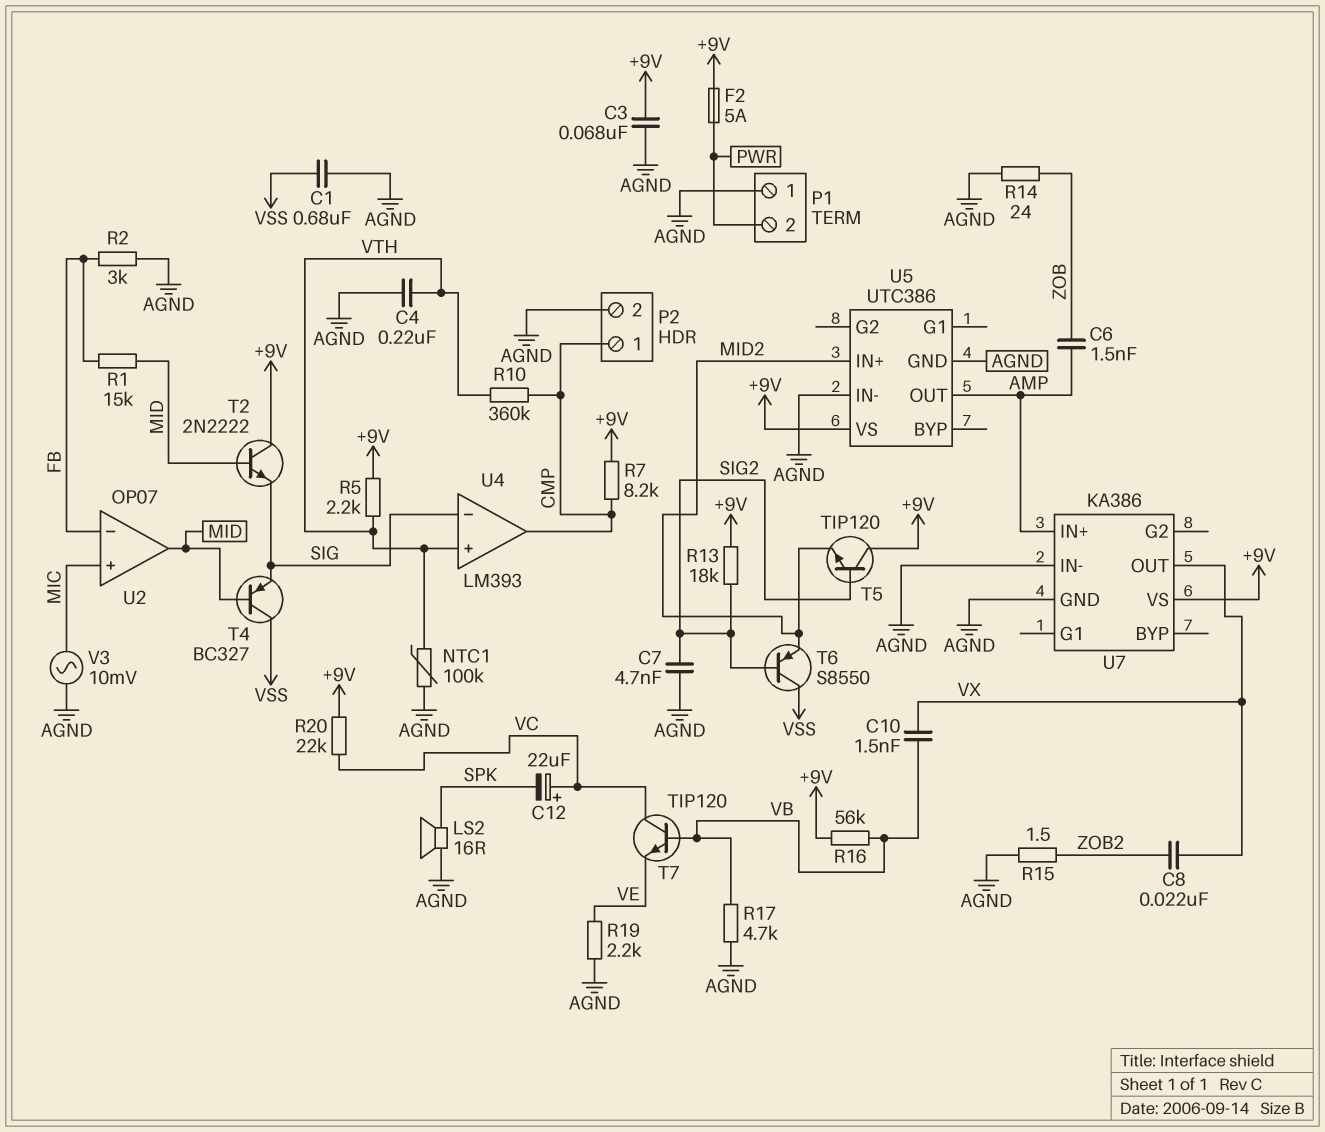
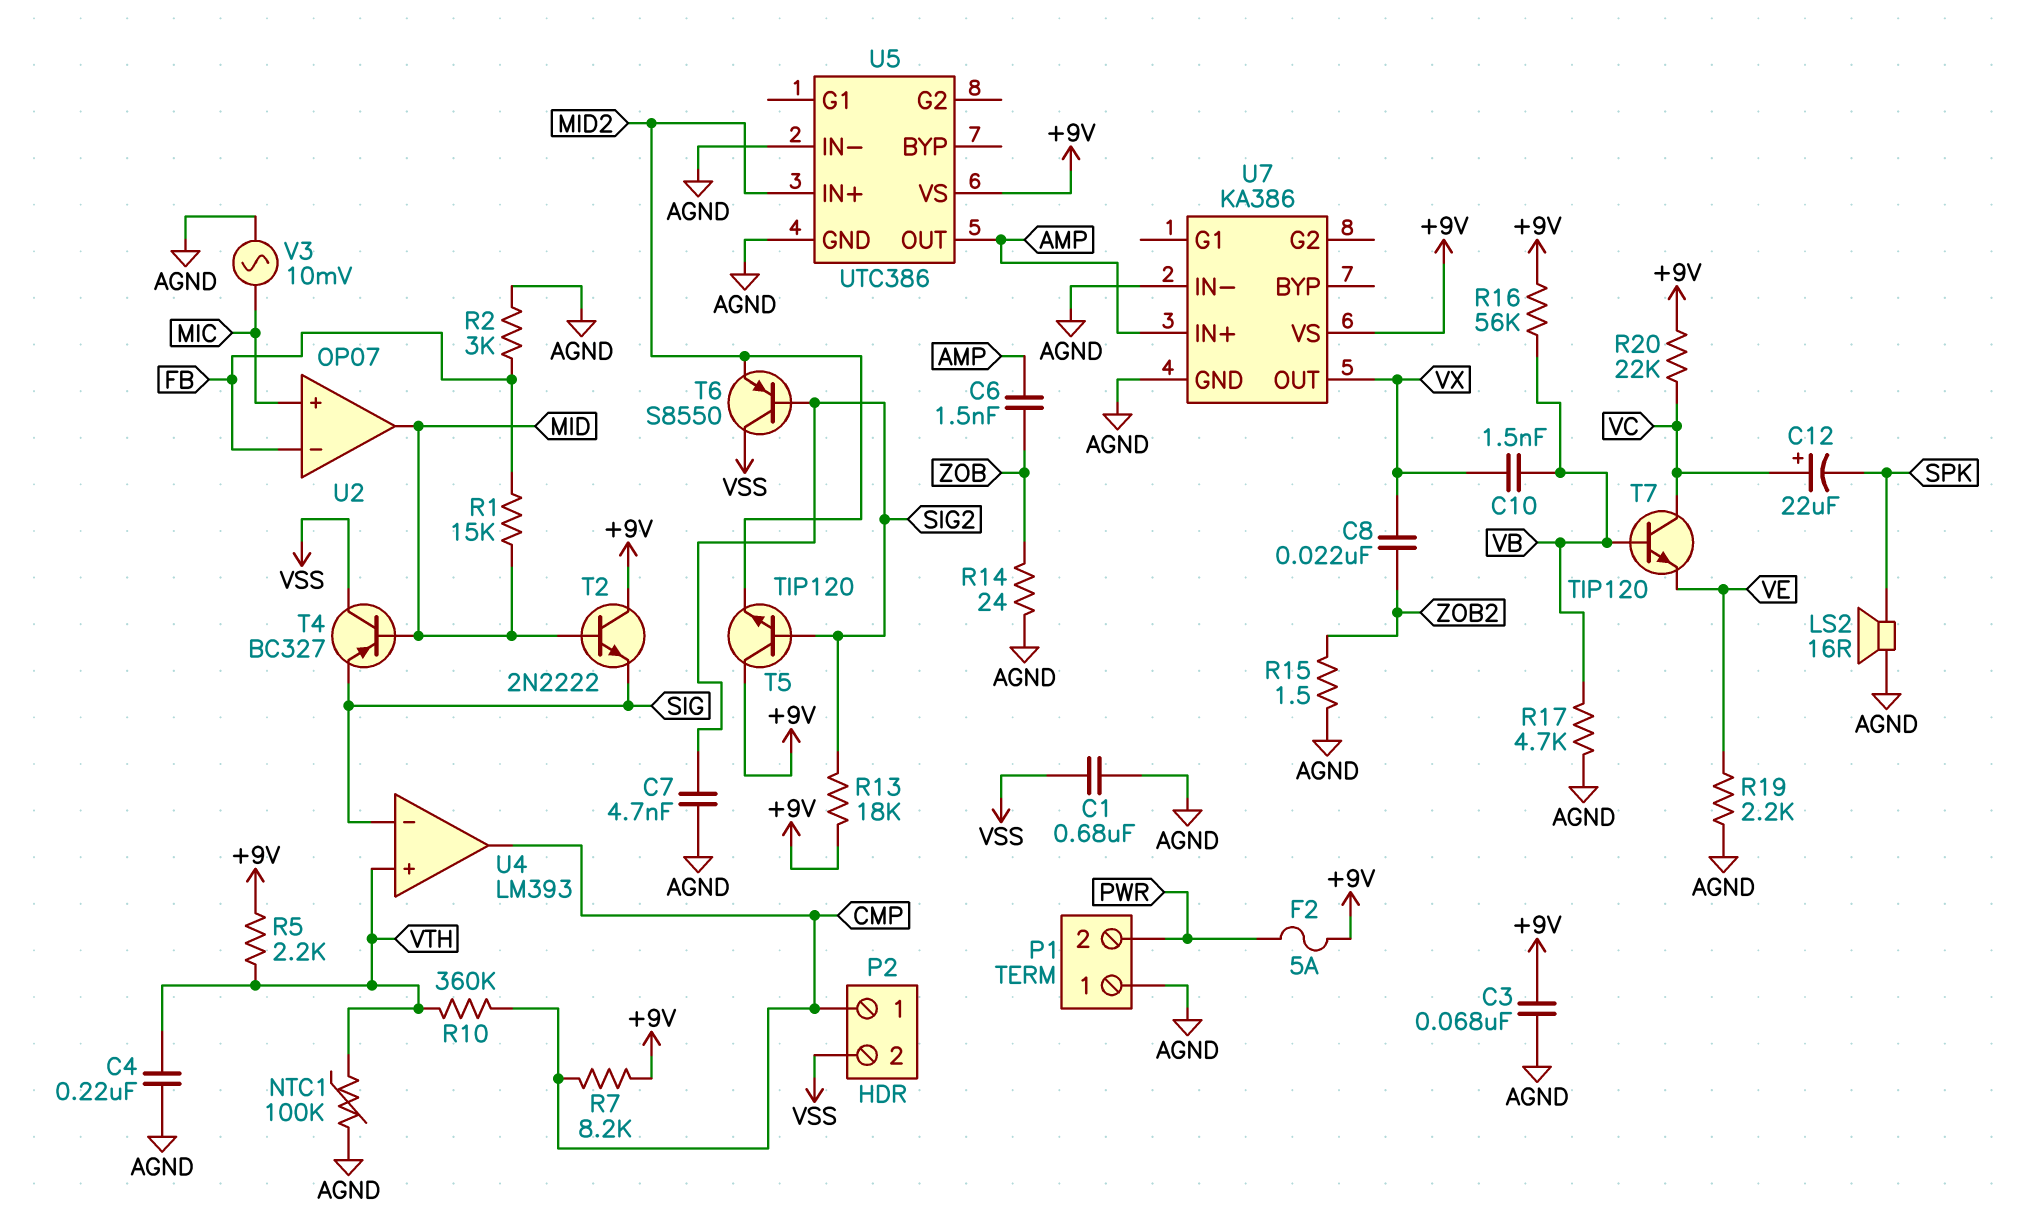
P2 pin 2: AGND -> VSS

